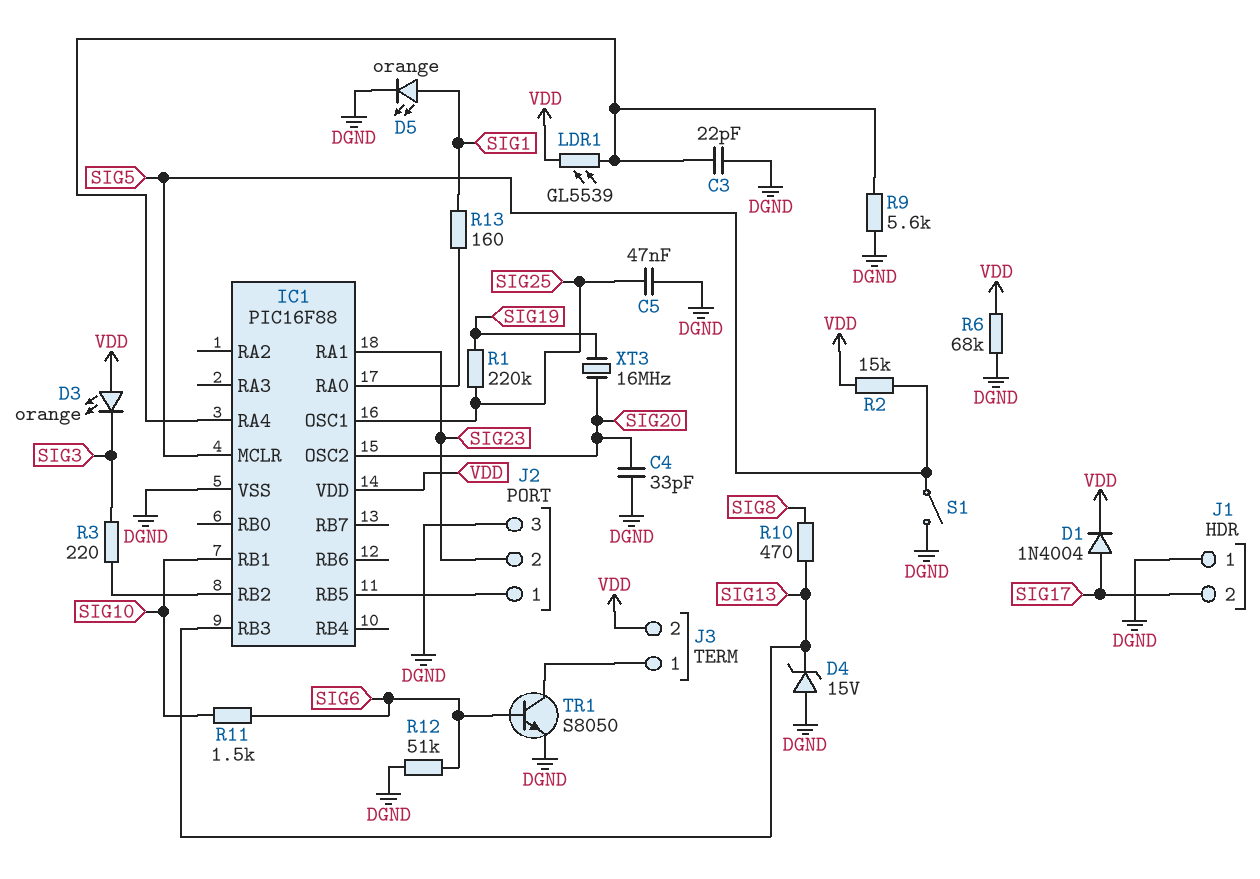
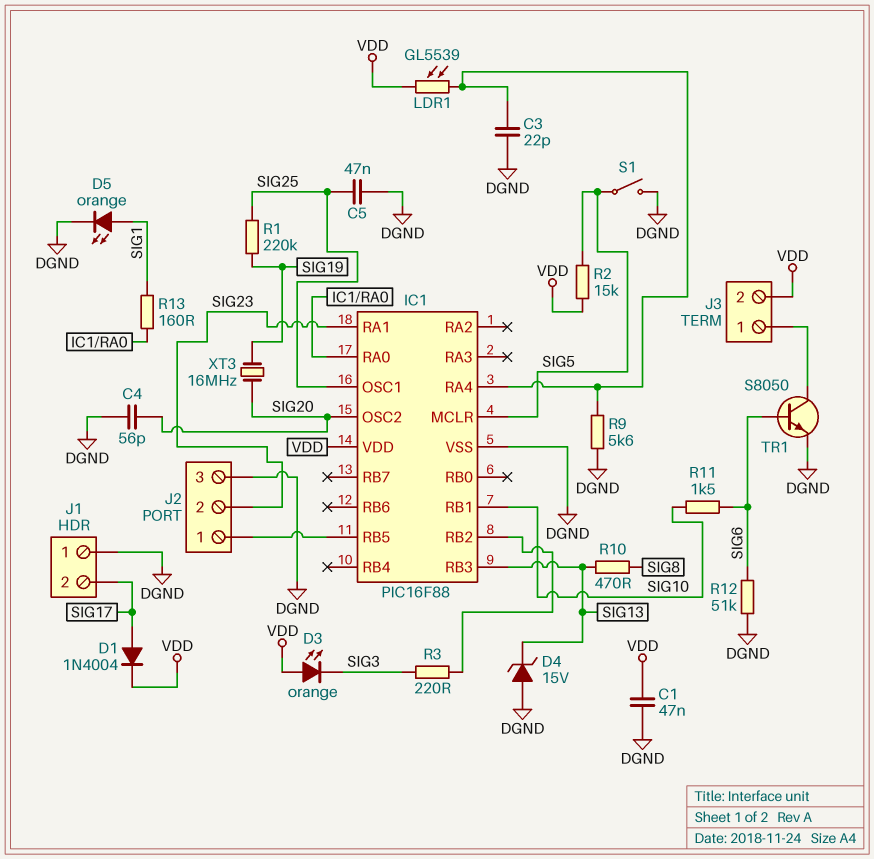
C1: none -> 47nF (DGND, VDD)
C4: 33pF (DGND, SIG20) -> 56pF (DGND, SIG20)
R6: 68k (DGND, VDD) -> none

